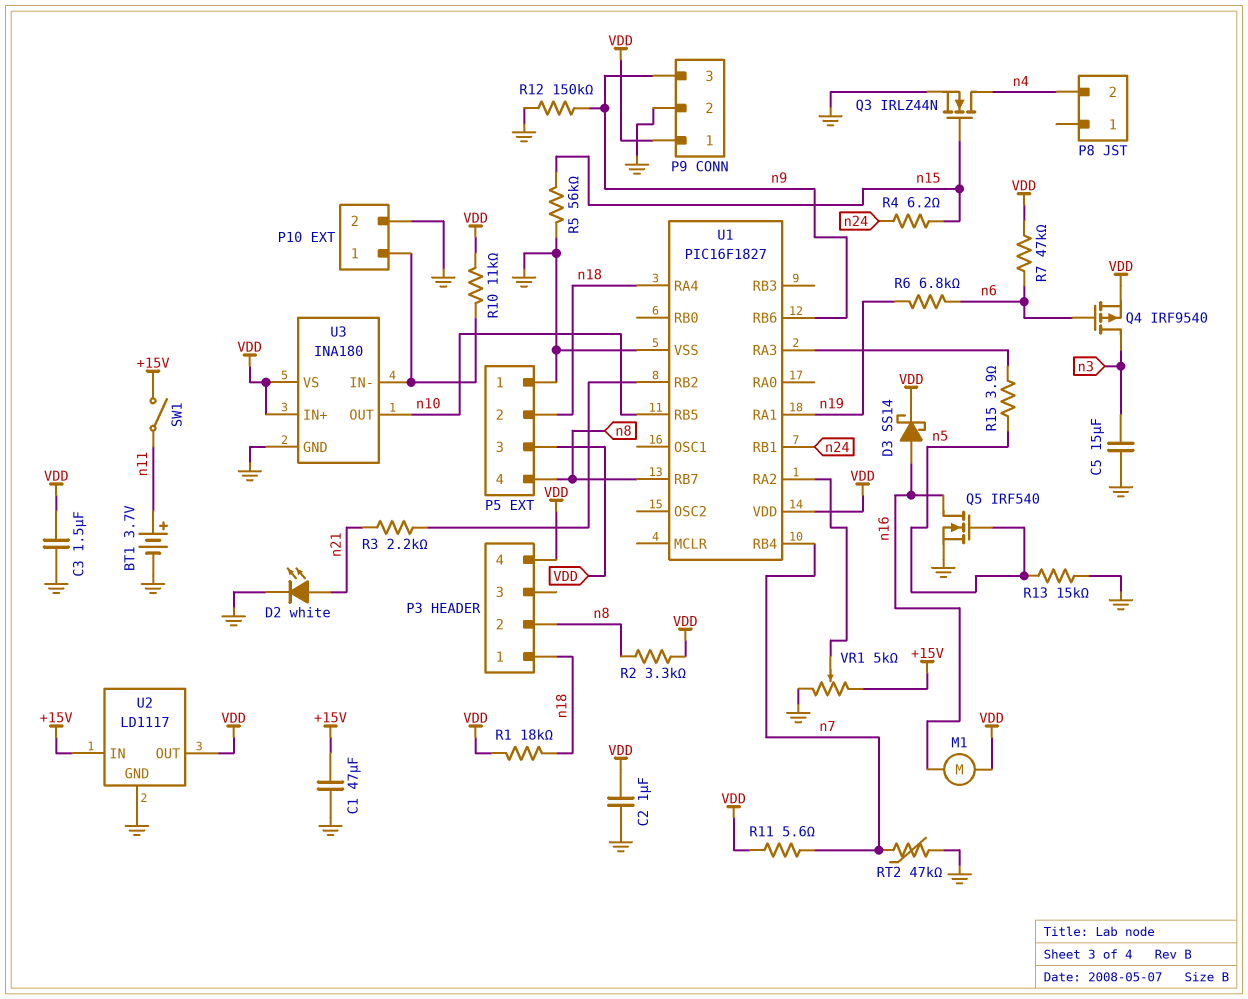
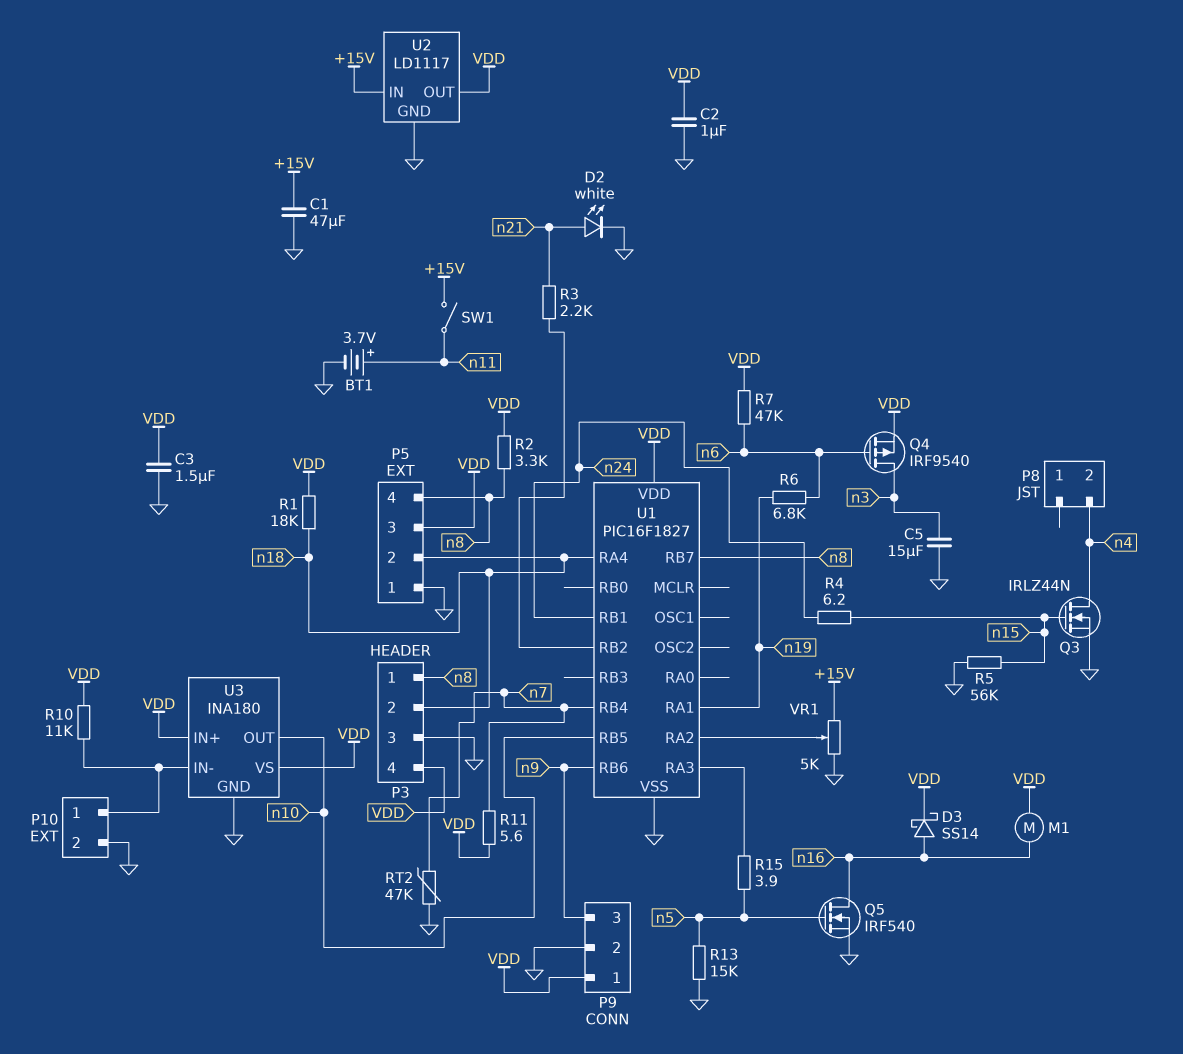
P3 pin 1: n18 -> n8
P3 pin 2: n8 -> n18
P3 pin 3: none -> GND
R12: 150k (GND, n9) -> none

